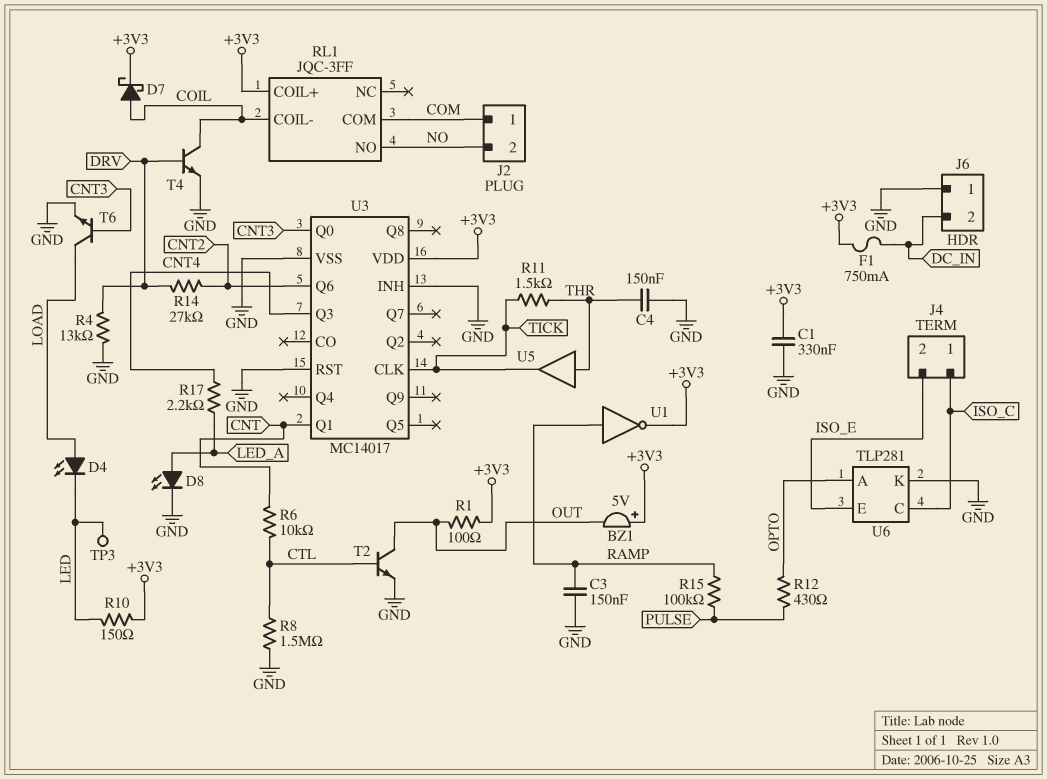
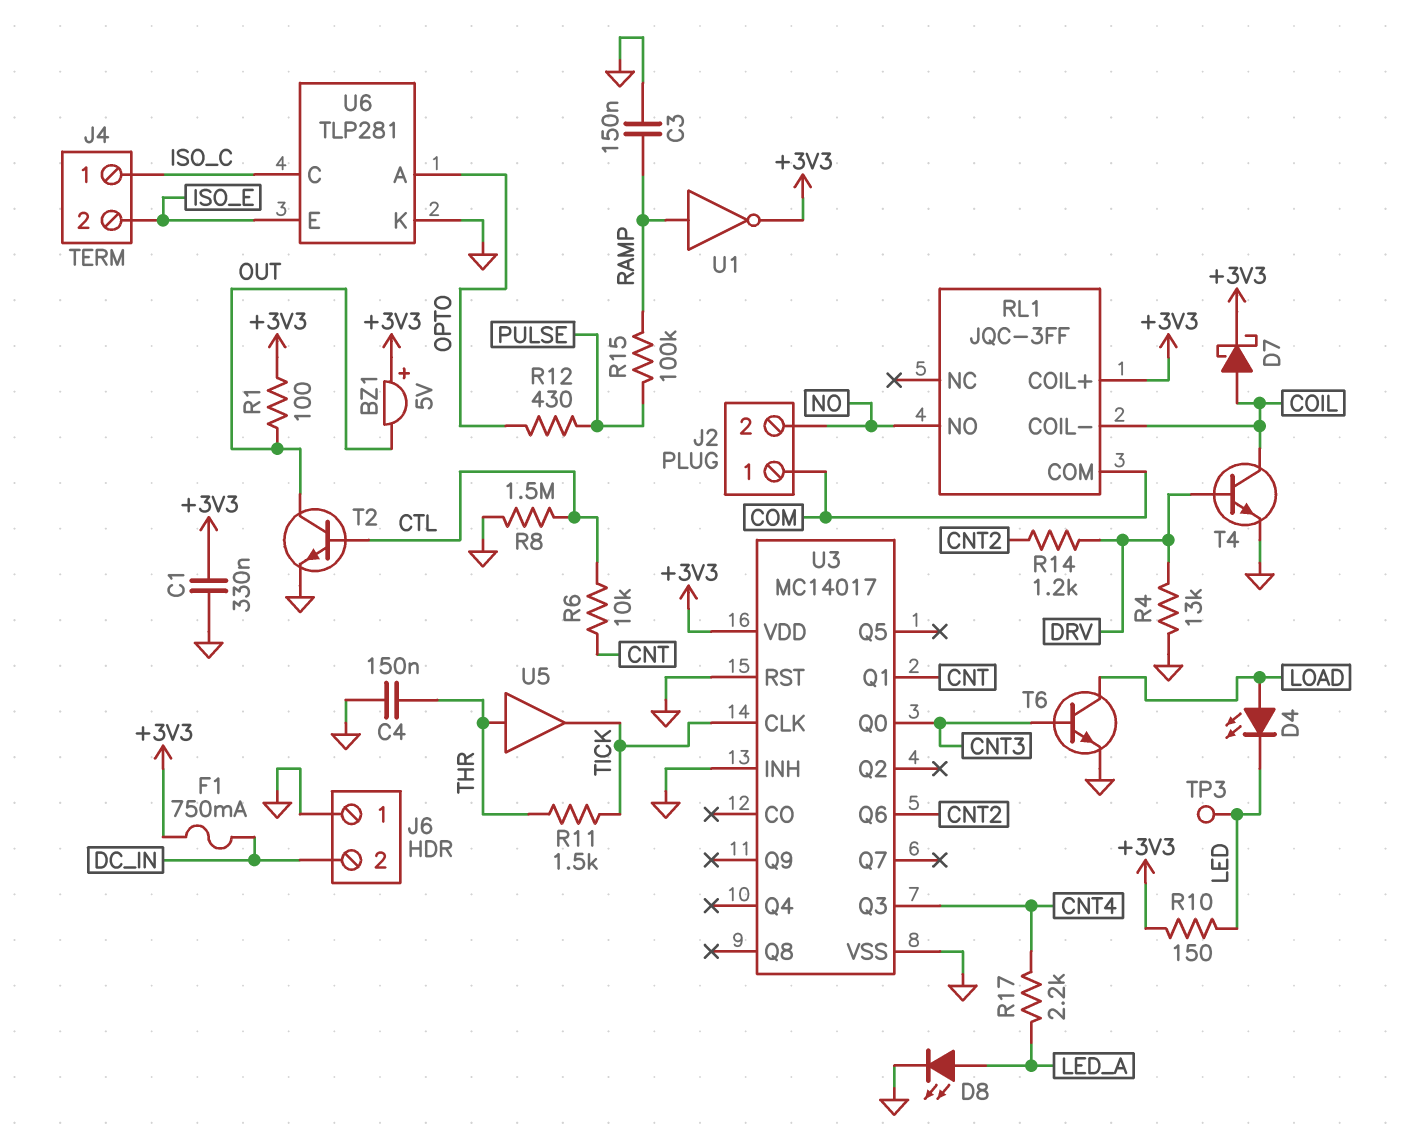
R14: 27k (CNT2, DRV) -> 1.2k (CNT2, DRV)

